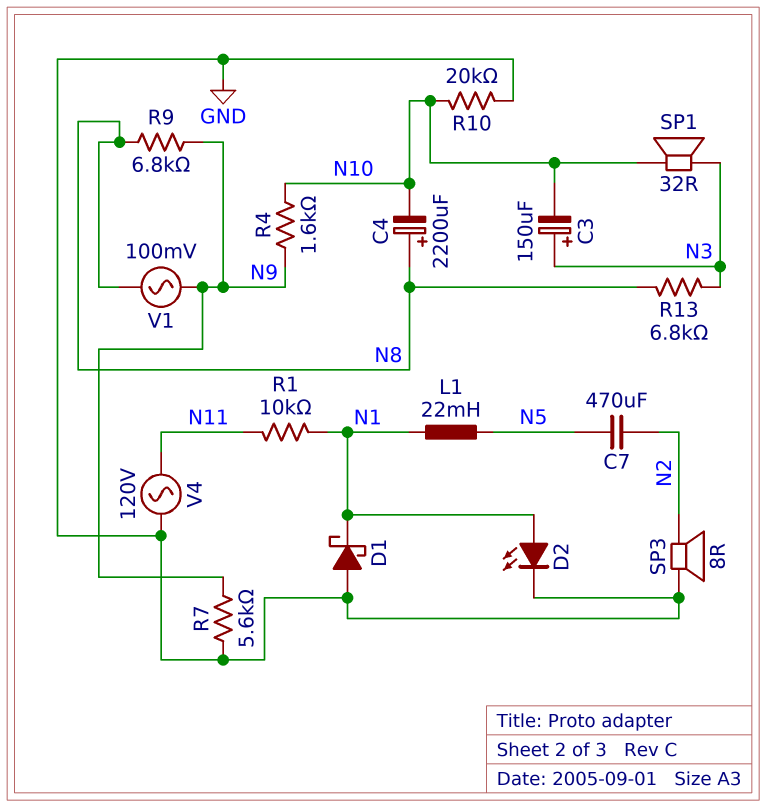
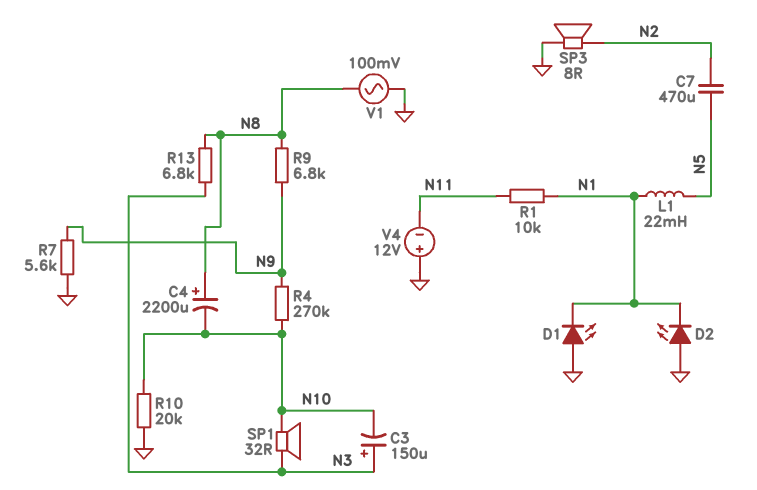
D1: schottky (A GND, K N1) -> LED (A GND, K N1)
D2: LED (A N1, K GND) -> LED (A GND, K N1)
R4: 1.6k (N9, N10) -> 270k (N9, N10)
V1: AC 100mV (N8, N9) -> AC 100mV (GND, N8)
V4: AC 120V (GND, N11) -> 12V (plus GND, minus N11)

